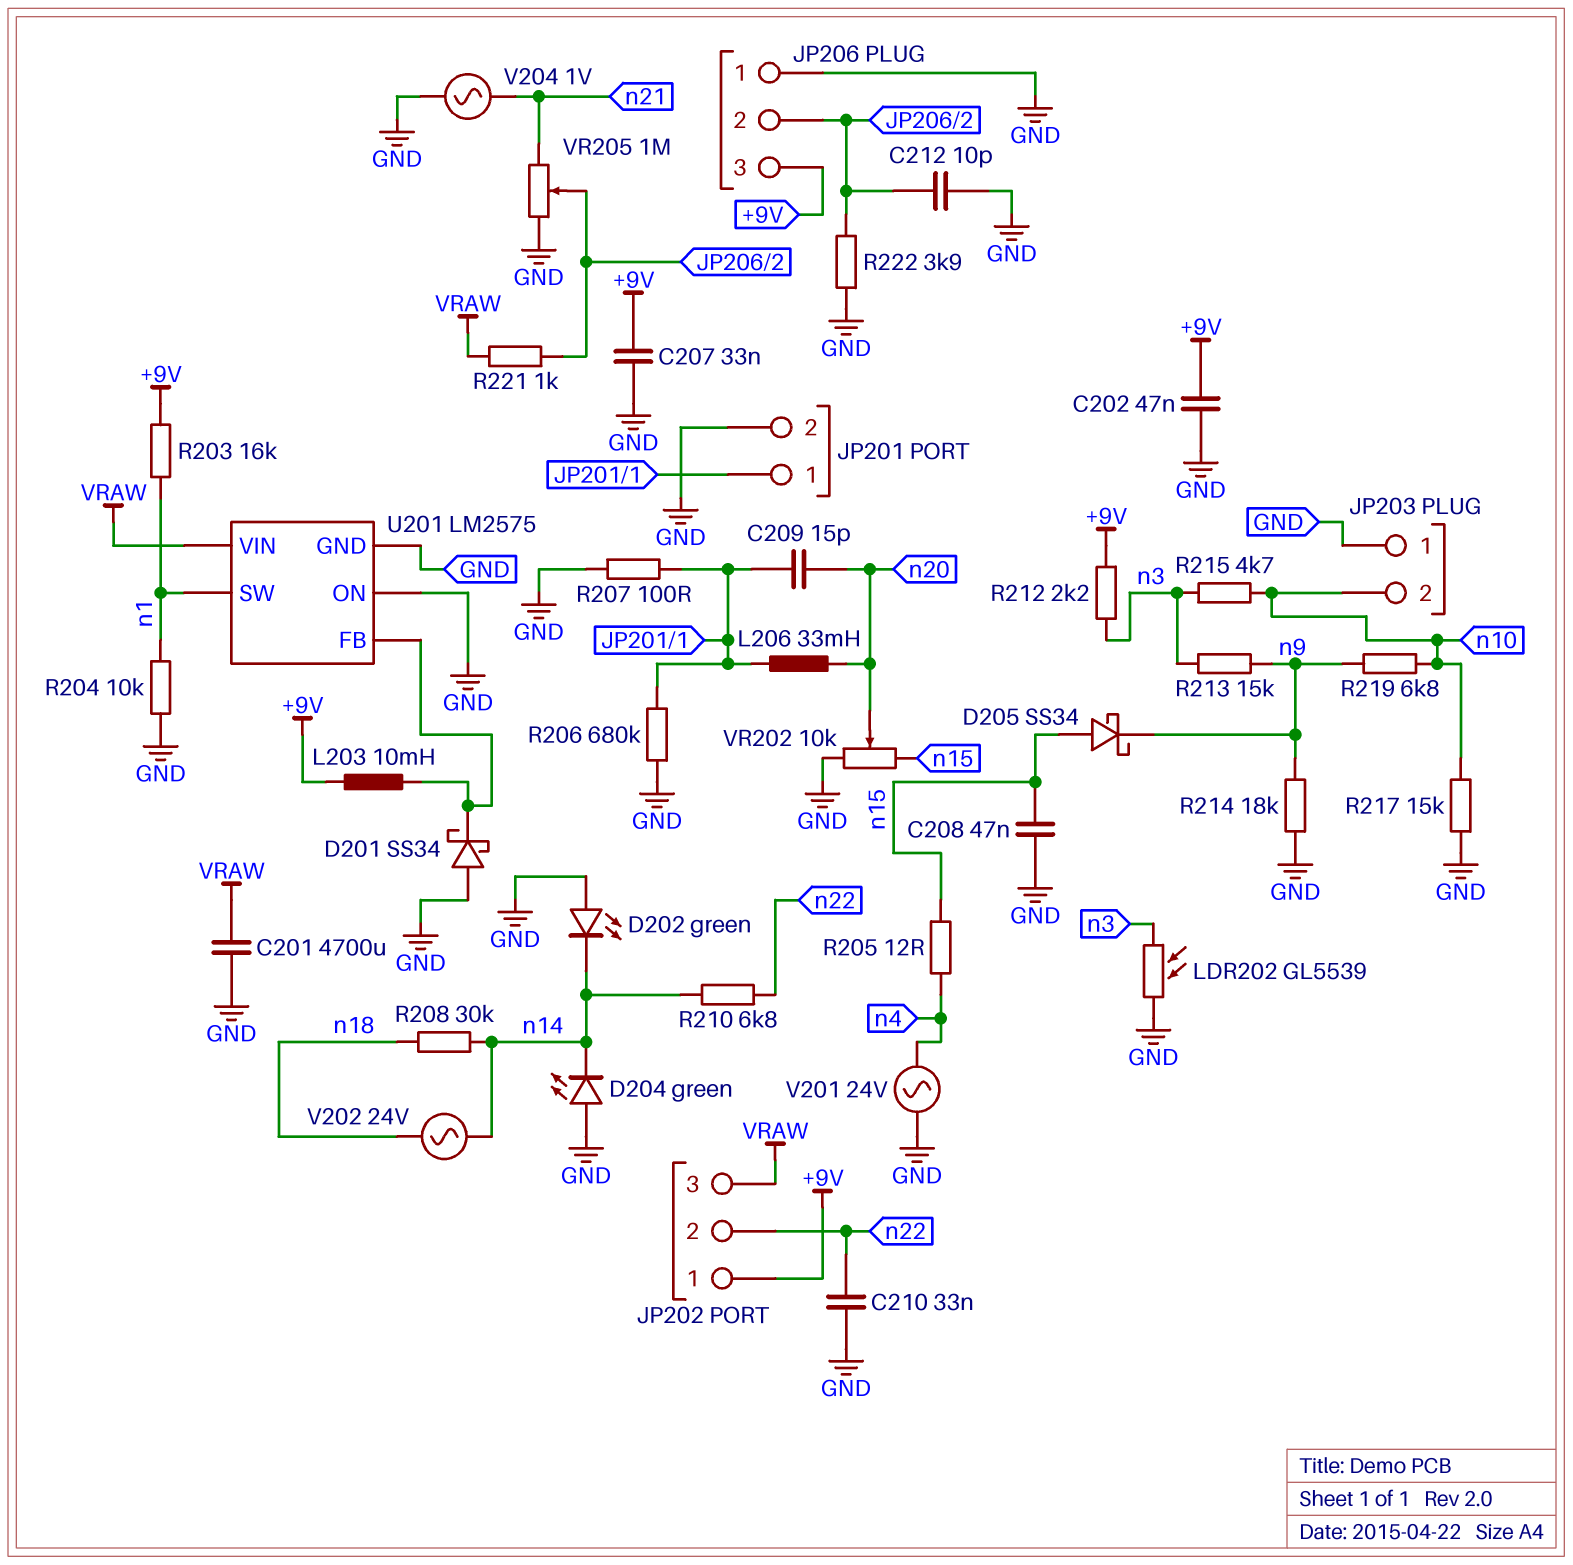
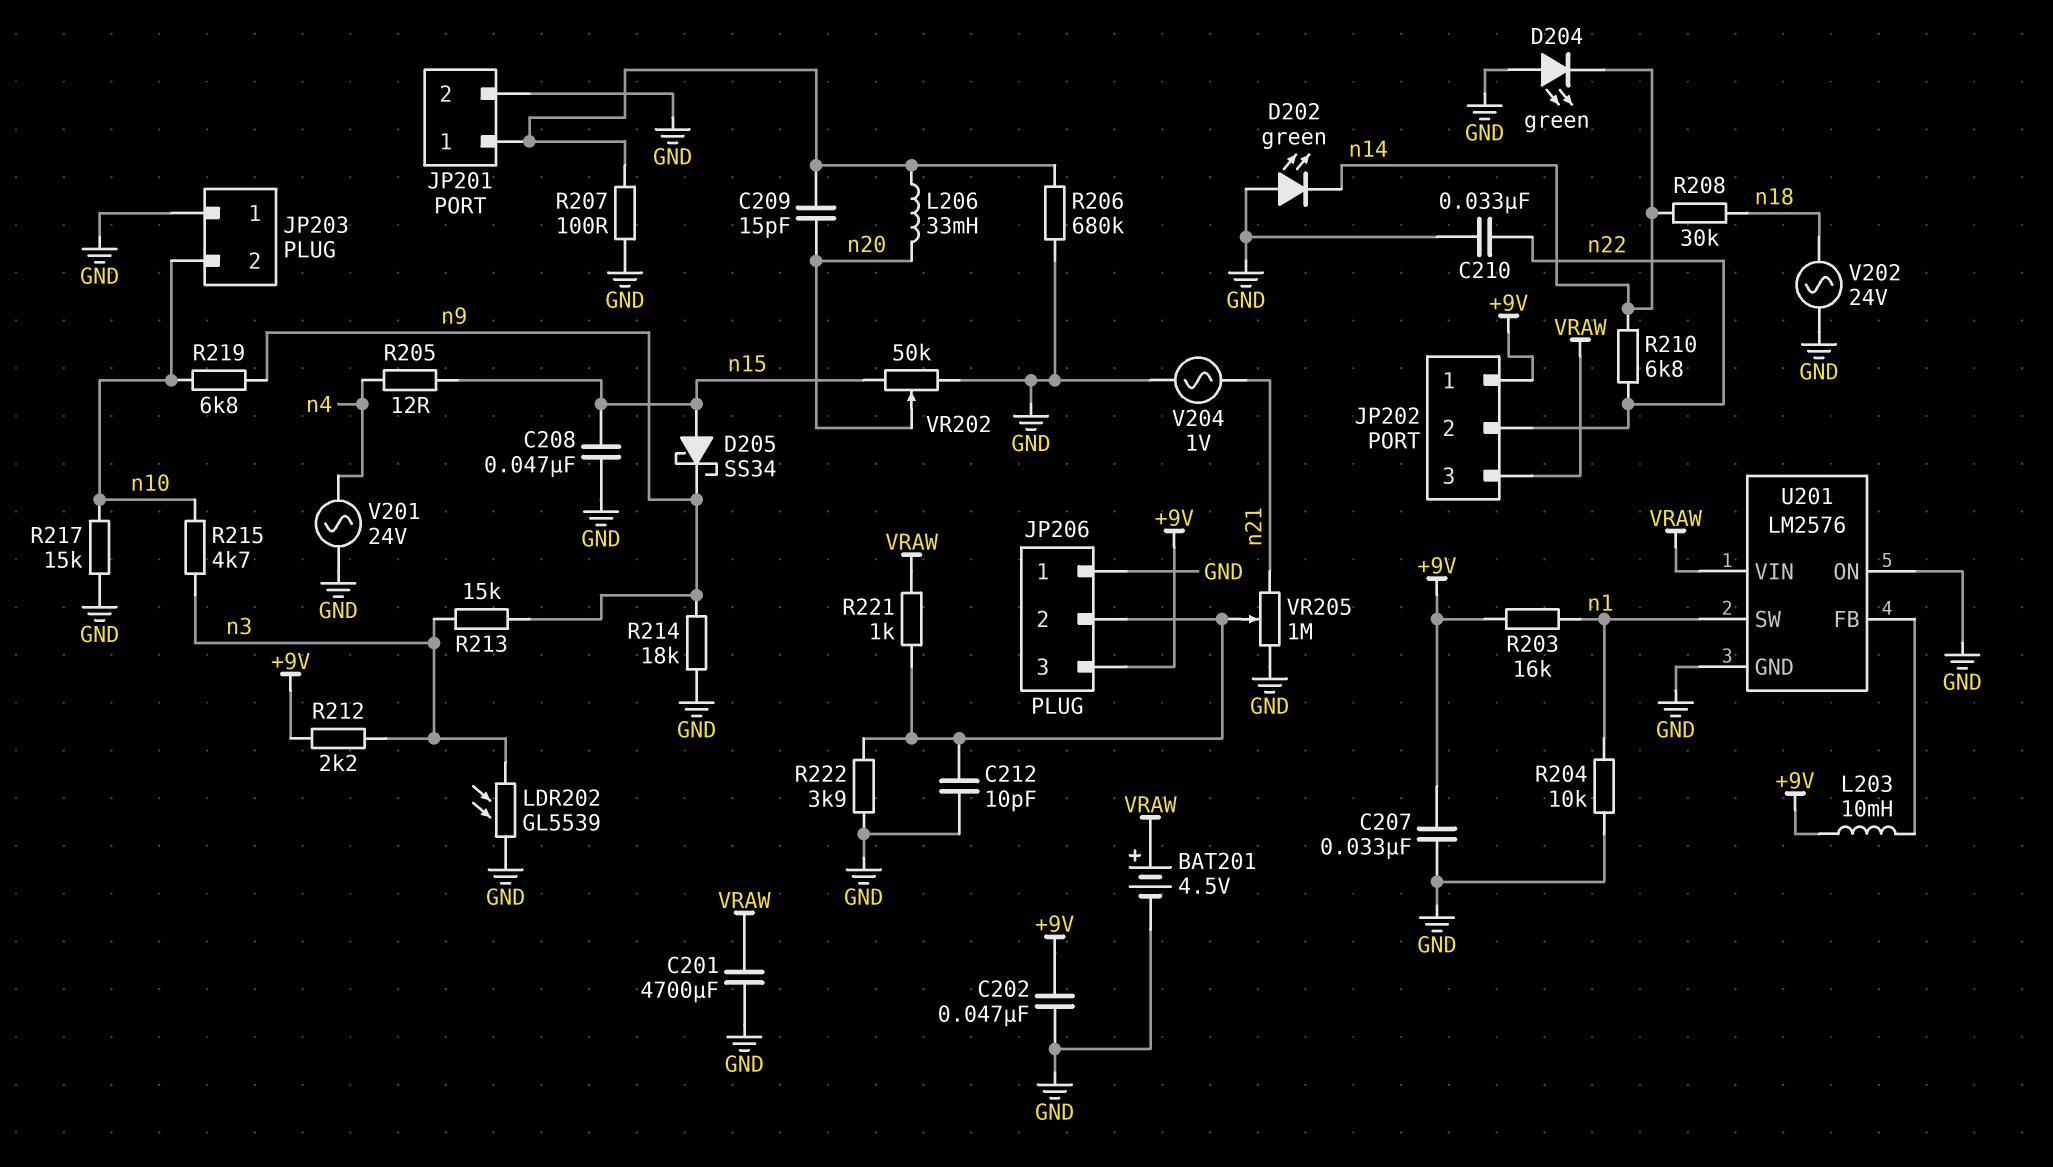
BAT201: none -> 4.5V (plus VRAW, minus GND)
D201: schottky SS34 (A GND, K U201/FB) -> none
U201: LM2575 -> LM2576
V202: AC 24V (n14, n18) -> AC 24V (GND, n18)
VR202: 10k (GND, n15, wiper n20) -> 50k (GND, n15, wiper n20)

